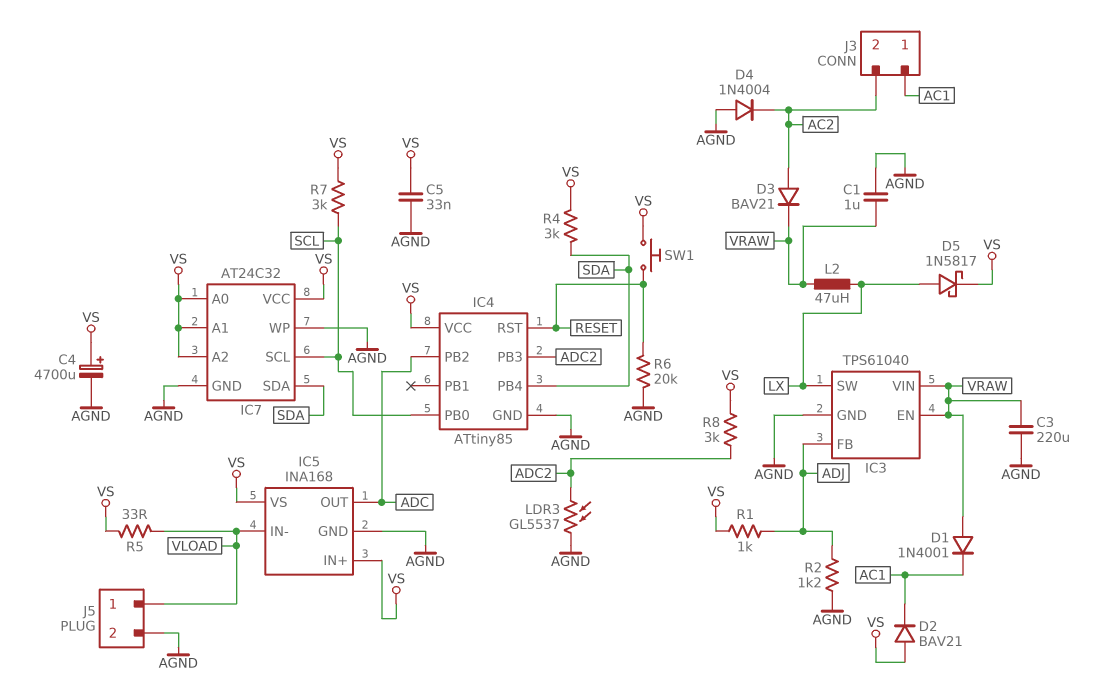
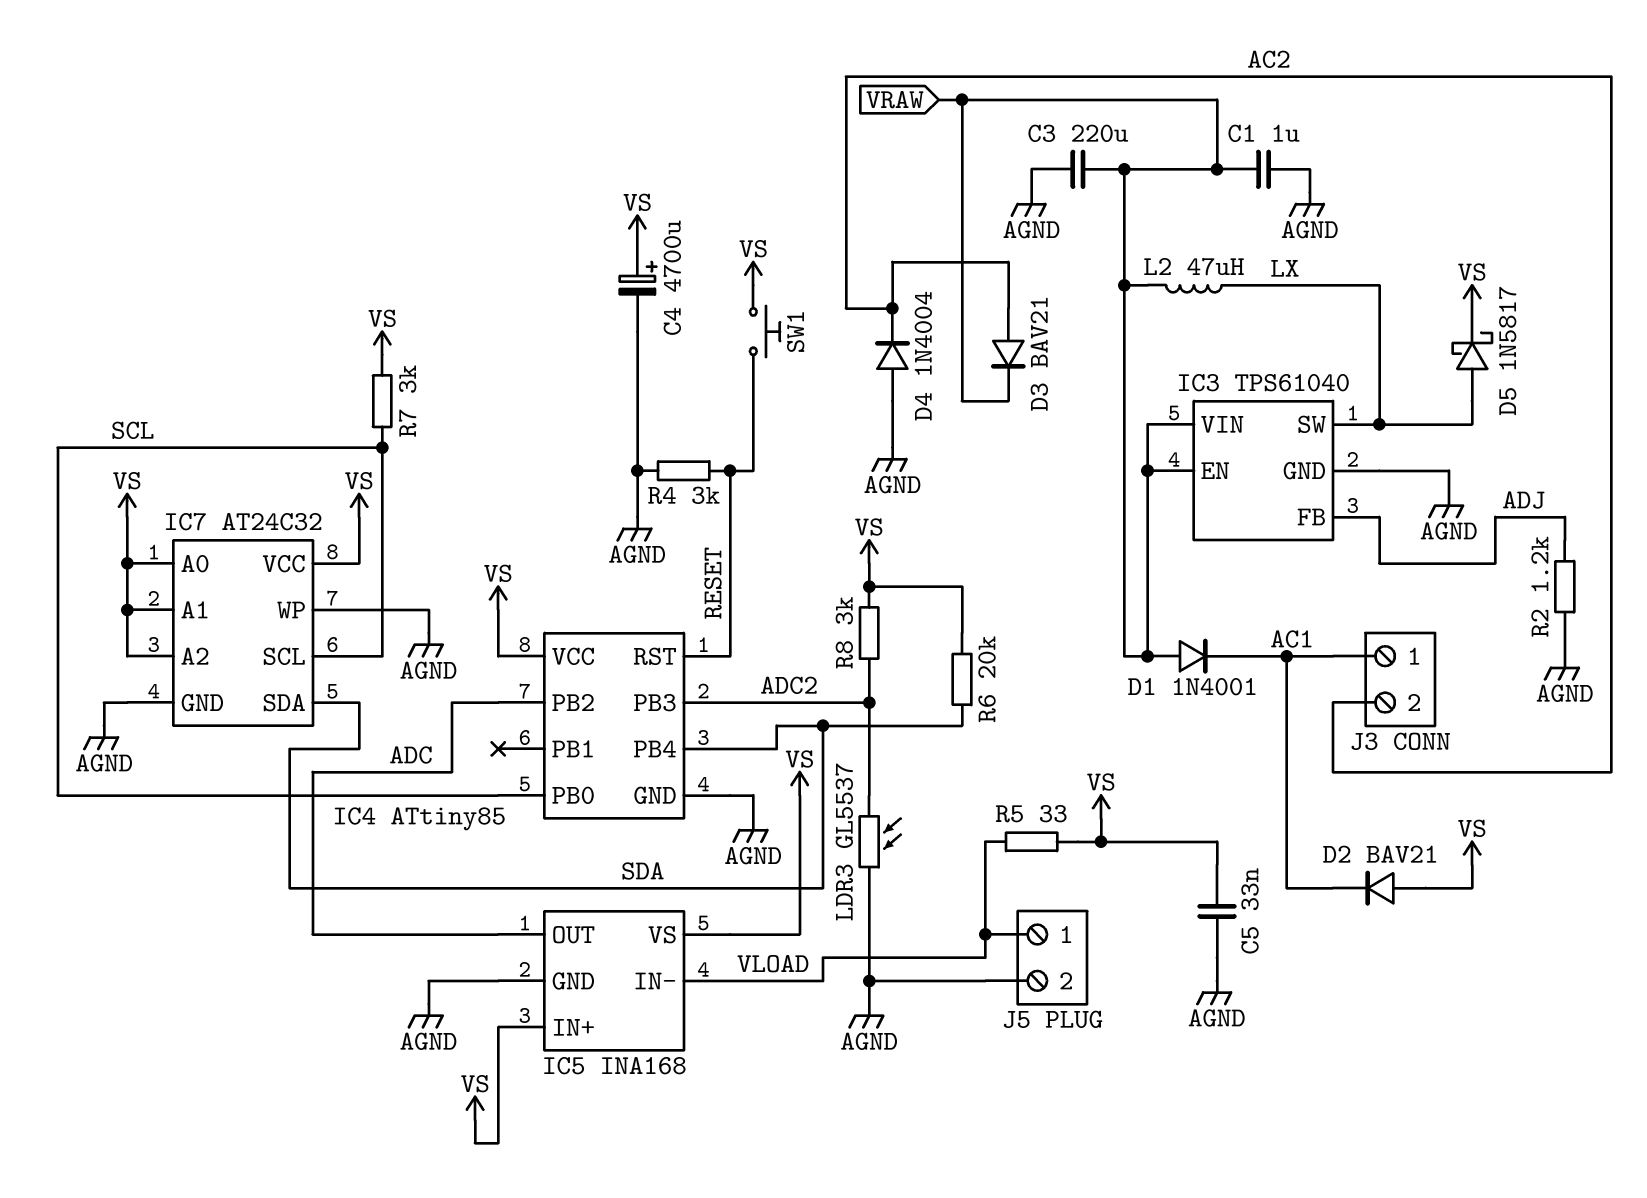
R1: 1k (ADJ, VS) -> none
R4: 3k (SDA, VS) -> 3k (AGND, RESET)
R6: 20k (AGND, RESET) -> 20k (SDA, VS)

